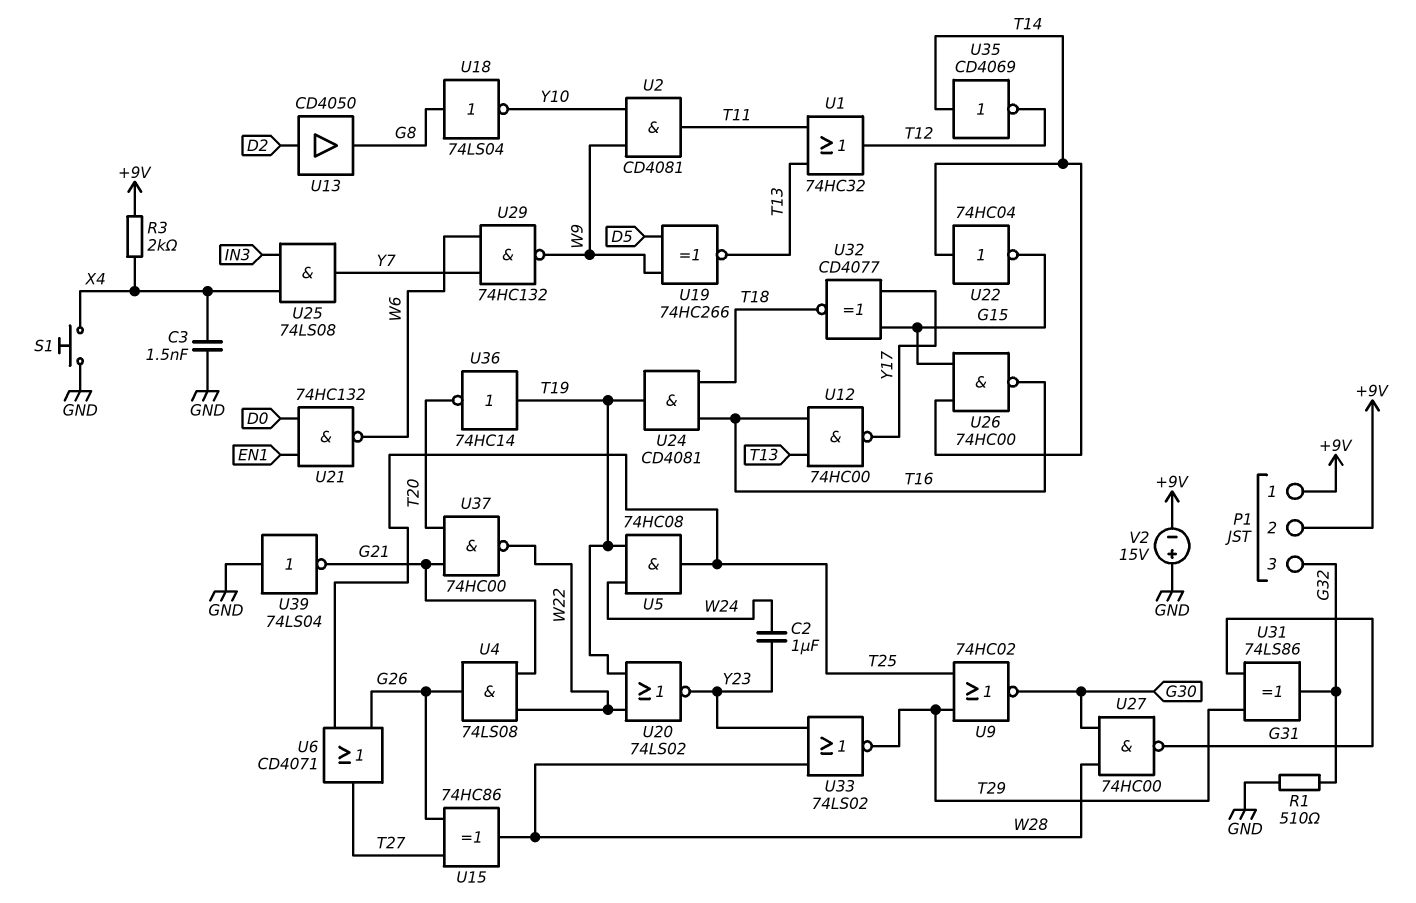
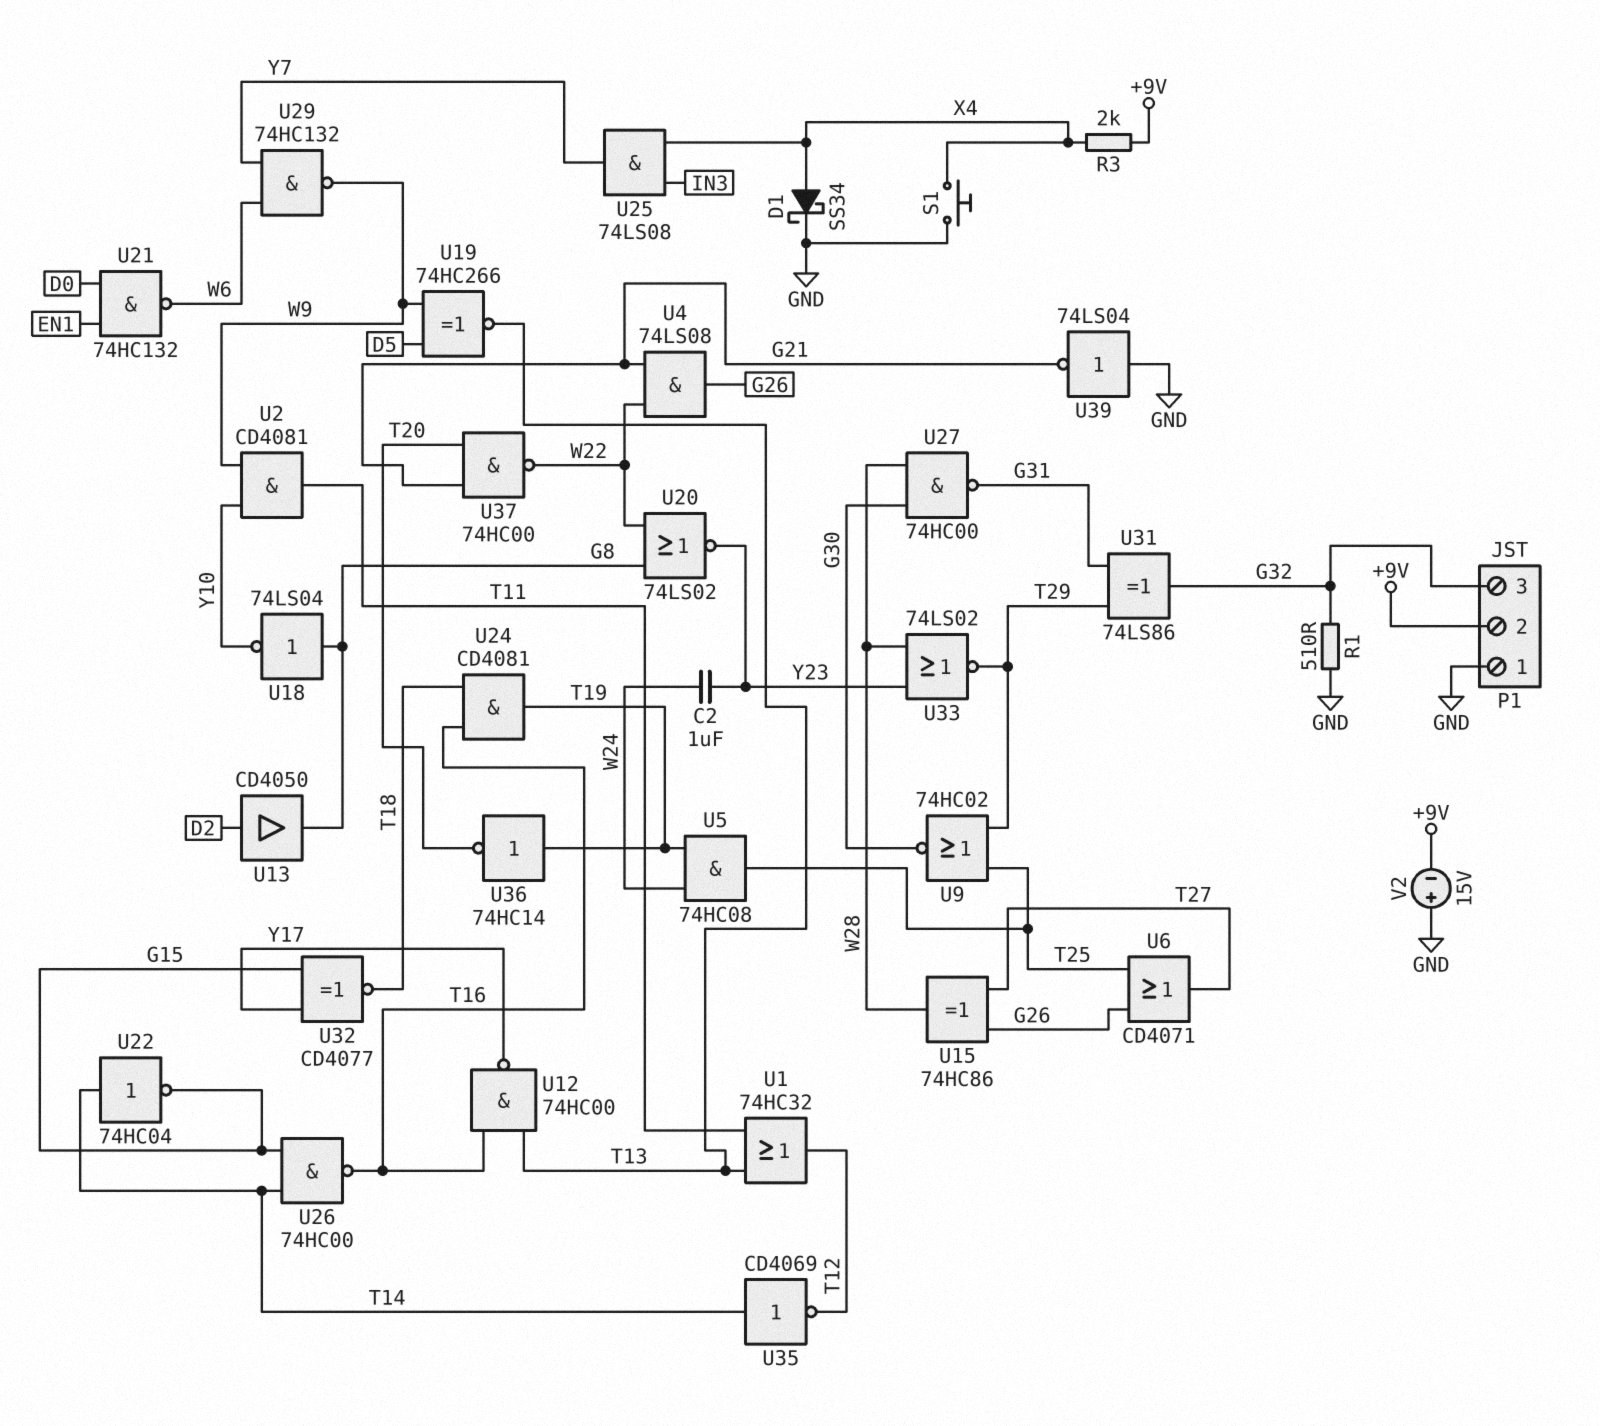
C3: 1.5nF (GND, X4) -> none
D1: none -> schottky SS34 (A X4, K GND)
P1 pin 1: +9V -> GND
U20: NOR 74LS02 (in T19, in W22, out Y23) -> NOR 74LS02 (in G8, in W22, out Y23)

